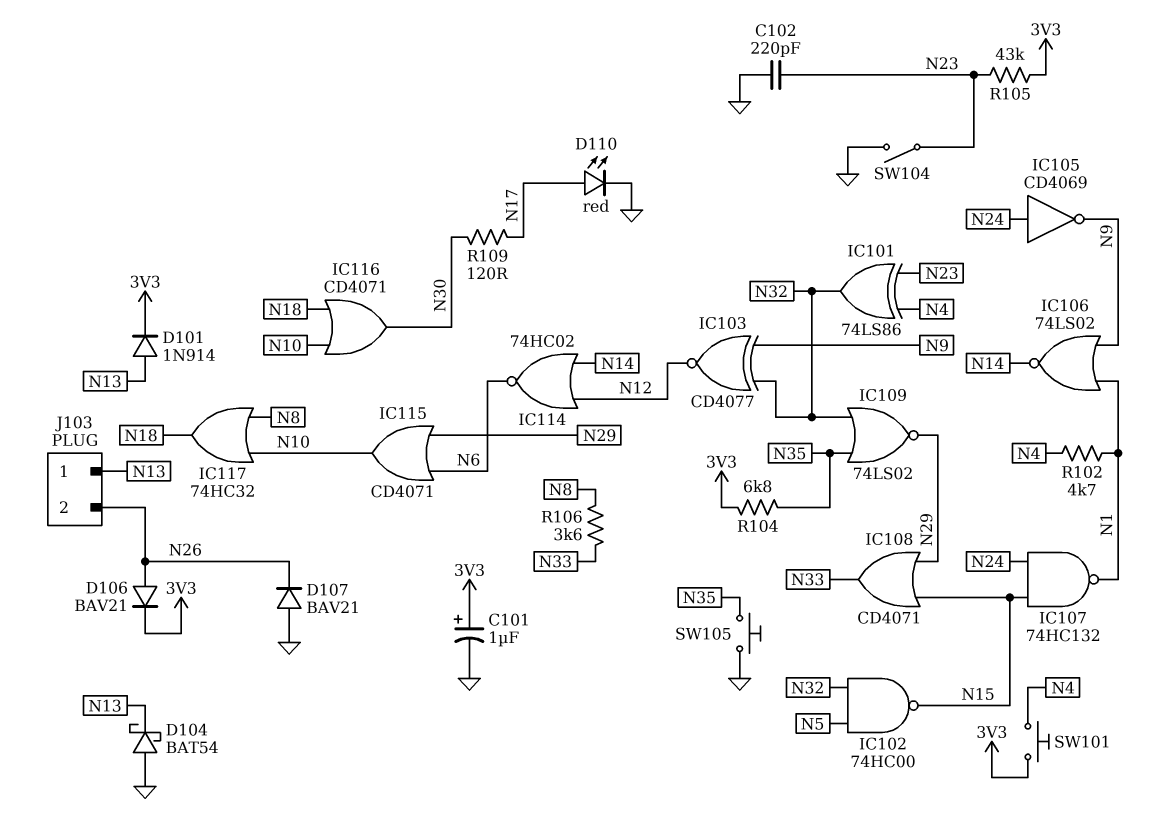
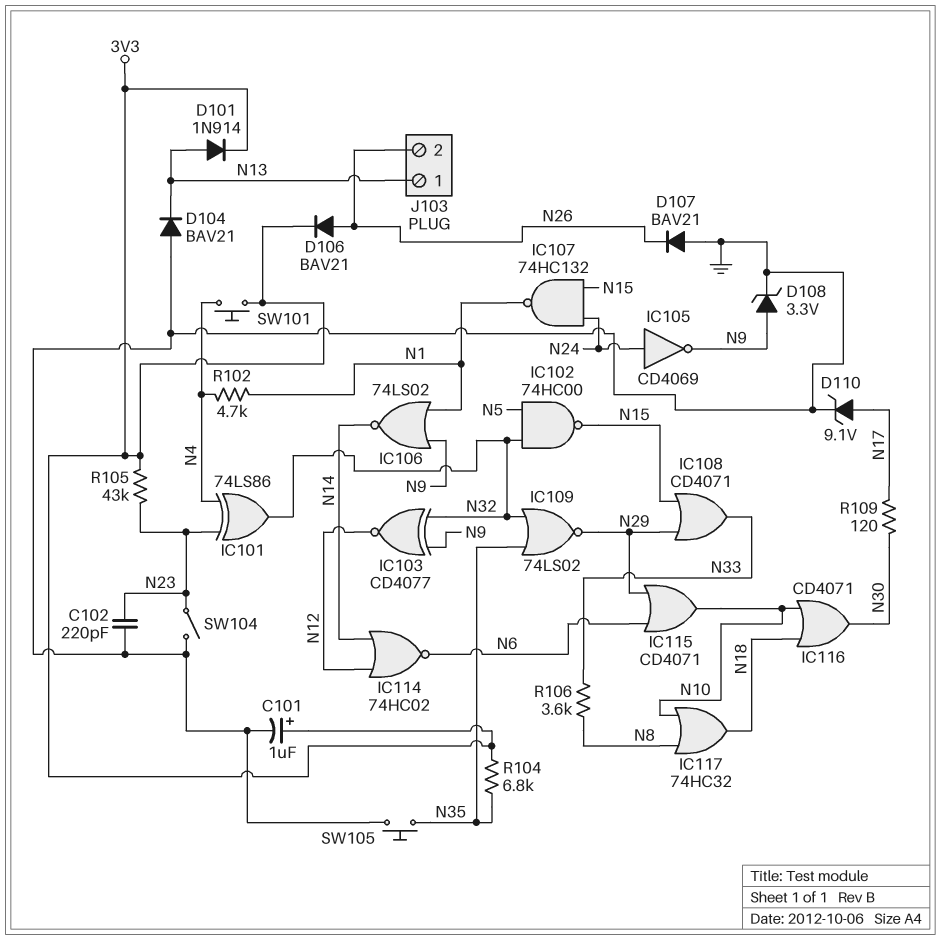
D104: schottky BAT54 (A GND, K N13) -> diode BAV21 (A GND, K N13)
D108: none -> zener 3.3V (A N9, K GND)
D110: LED red (A N17, K GND) -> zener 9.1V (A N17, K GND)

